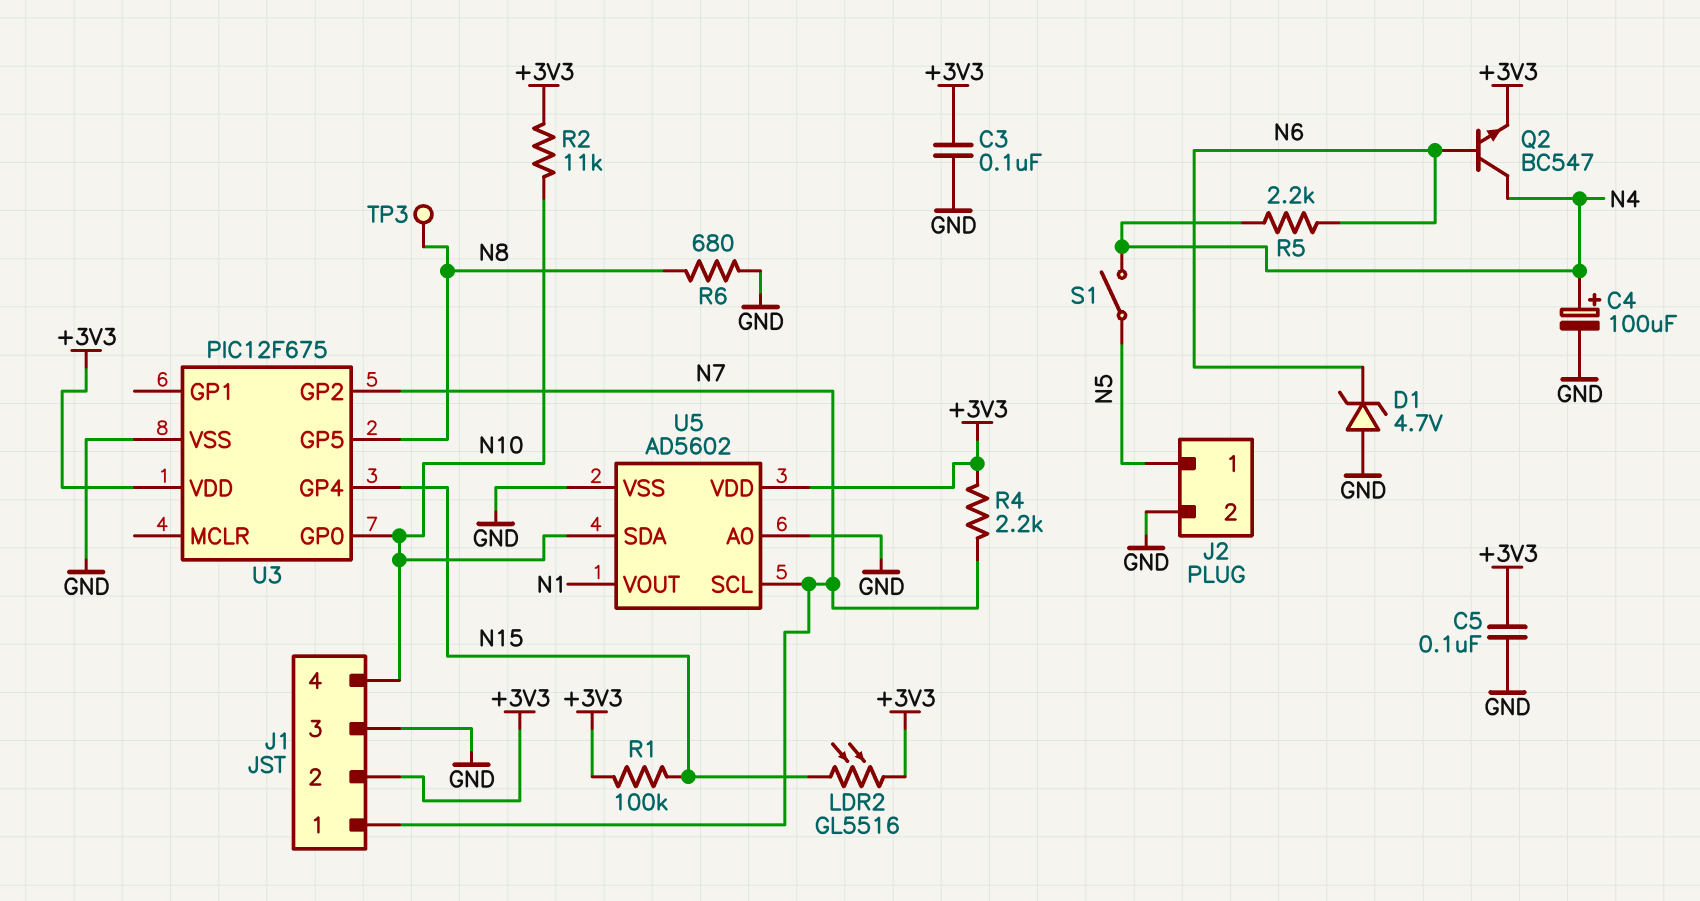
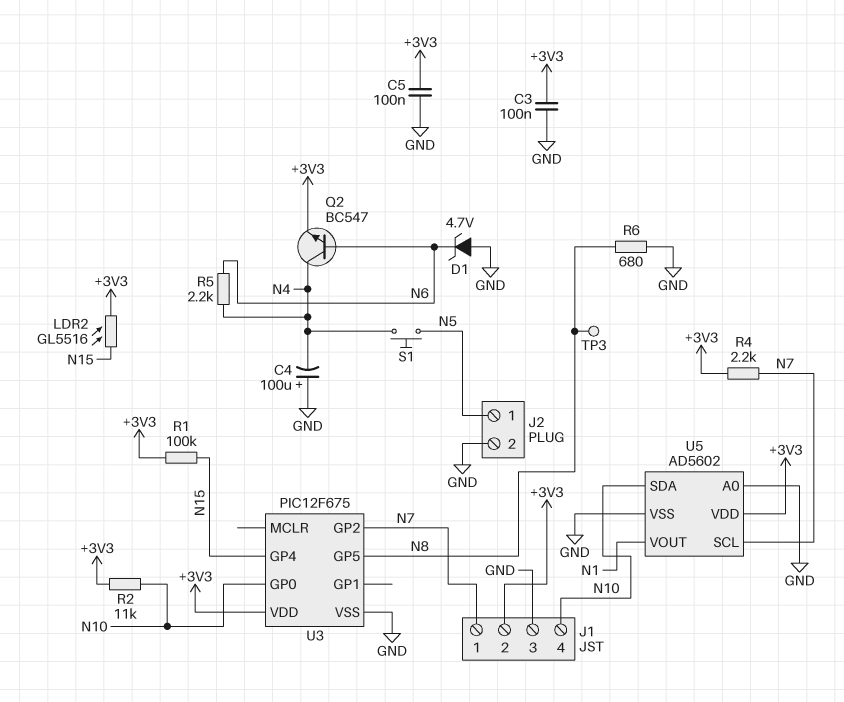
C4: 100uF (plus N4, minus GND) -> 100uF (plus GND, minus N4)
S1: switch (N4, N5) -> button (N4, N5)

